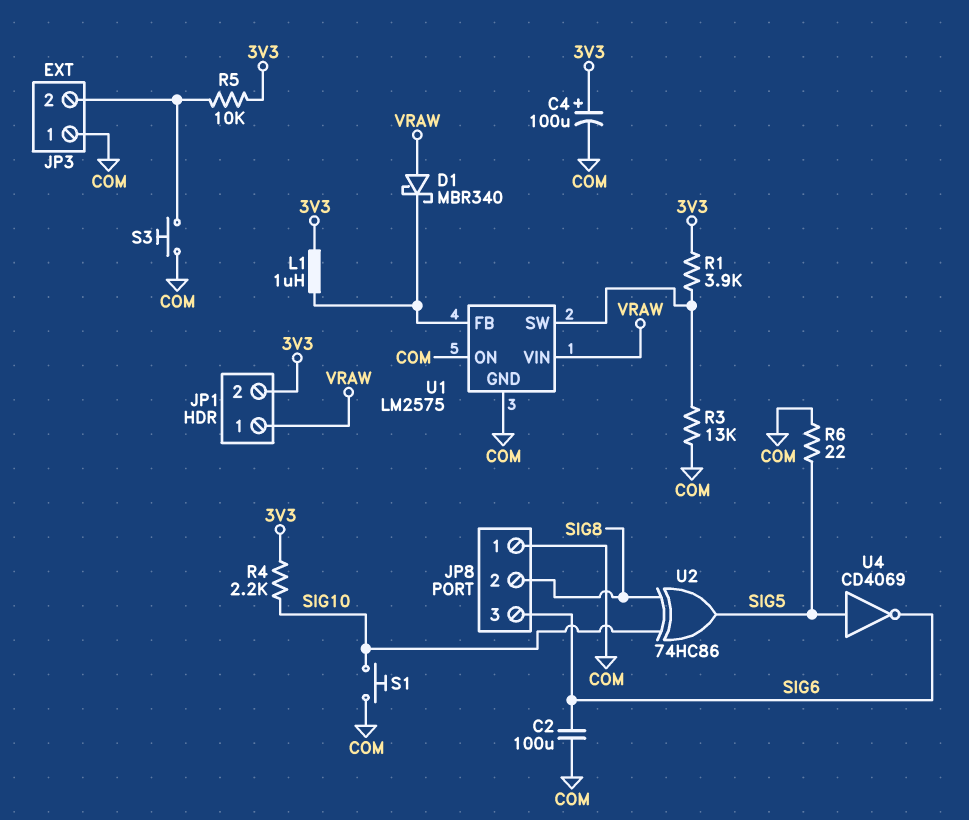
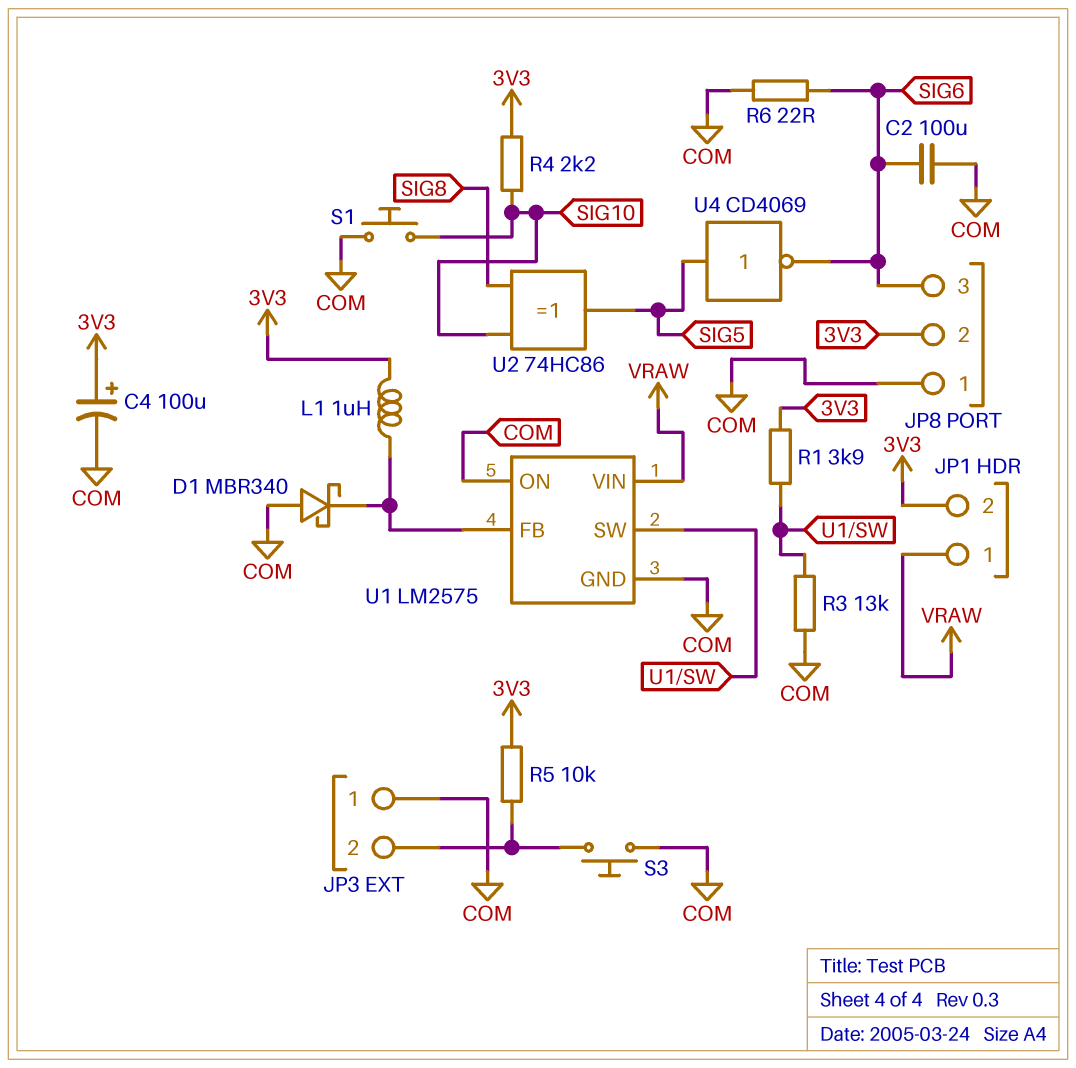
D1: schottky MBR340 (A VRAW, K U1/FB) -> schottky MBR340 (A COM, K U1/FB)
JP8 pin 2: SIG8 -> 3V3
R6: 22 (COM, SIG5) -> 22 (COM, SIG6)

